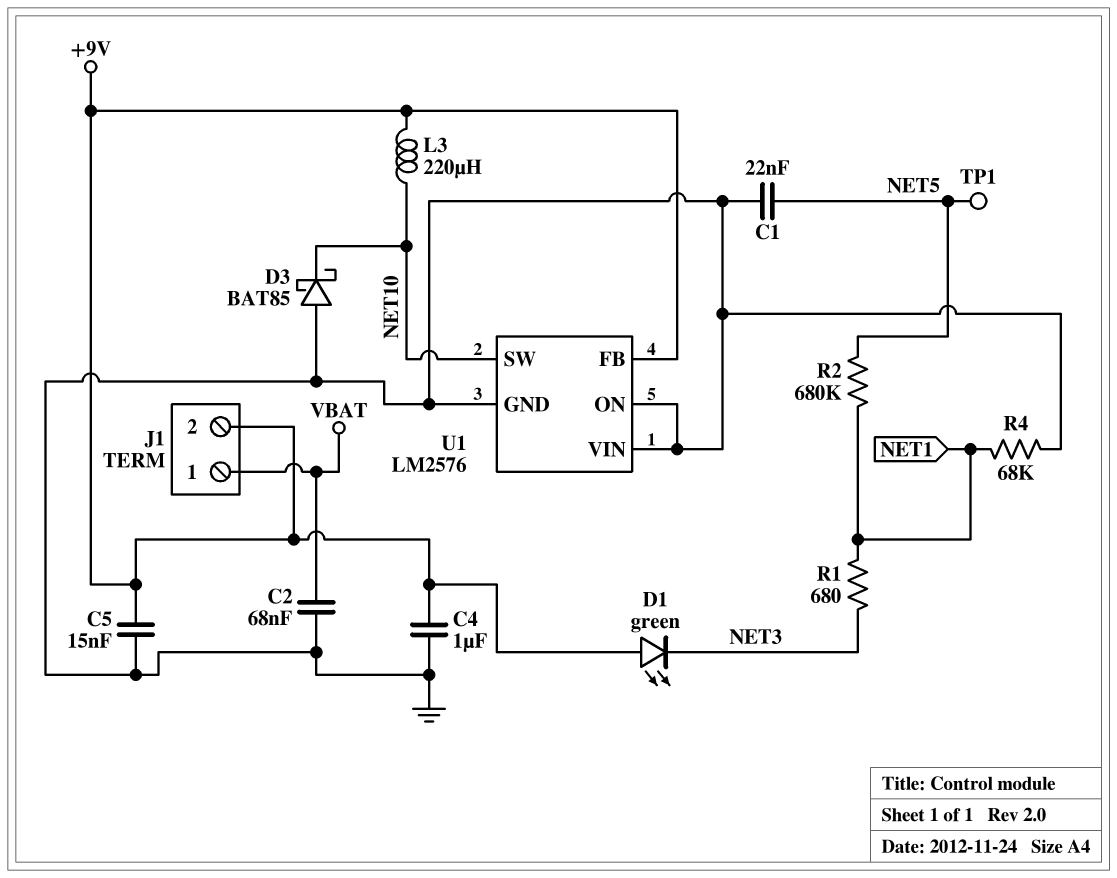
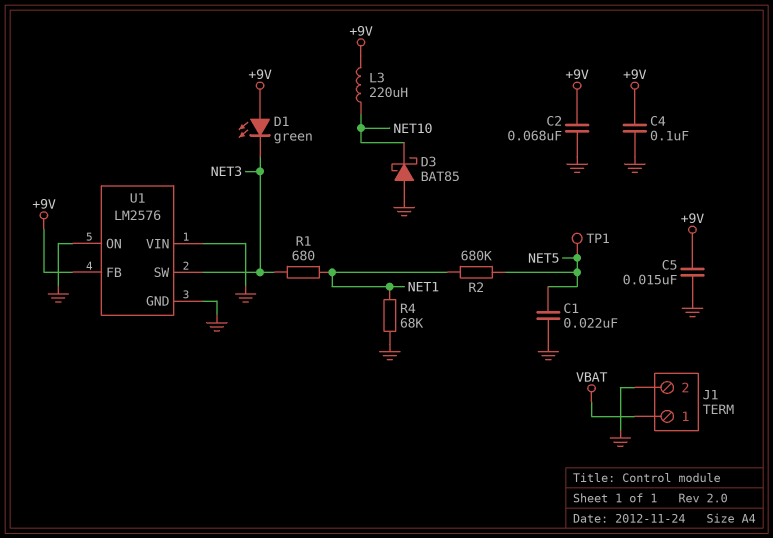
C2: 68nF (GND, VBAT) -> 68nF (+9V, GND)
C4: 1uF (+9V, GND) -> 100nF (+9V, GND)
J1 pin 2: +9V -> GND
U1 pin SW: NET10 -> NET3

